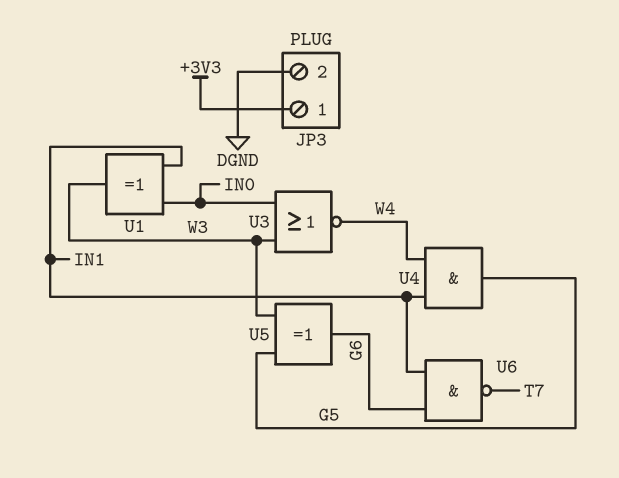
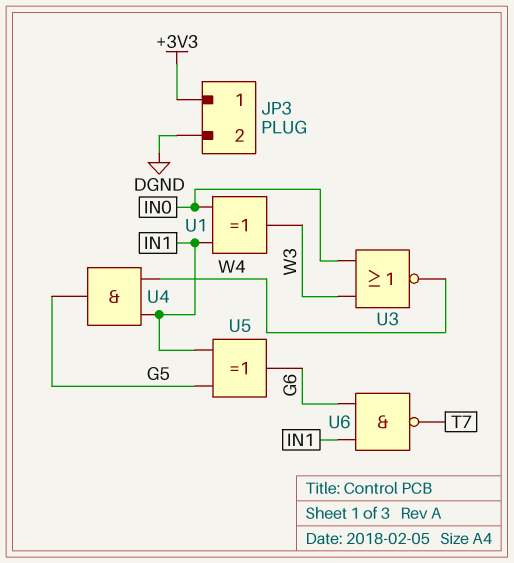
U5: XOR (in G5, in W3, out G6) -> XOR (in G5, in IN1, out G6)

